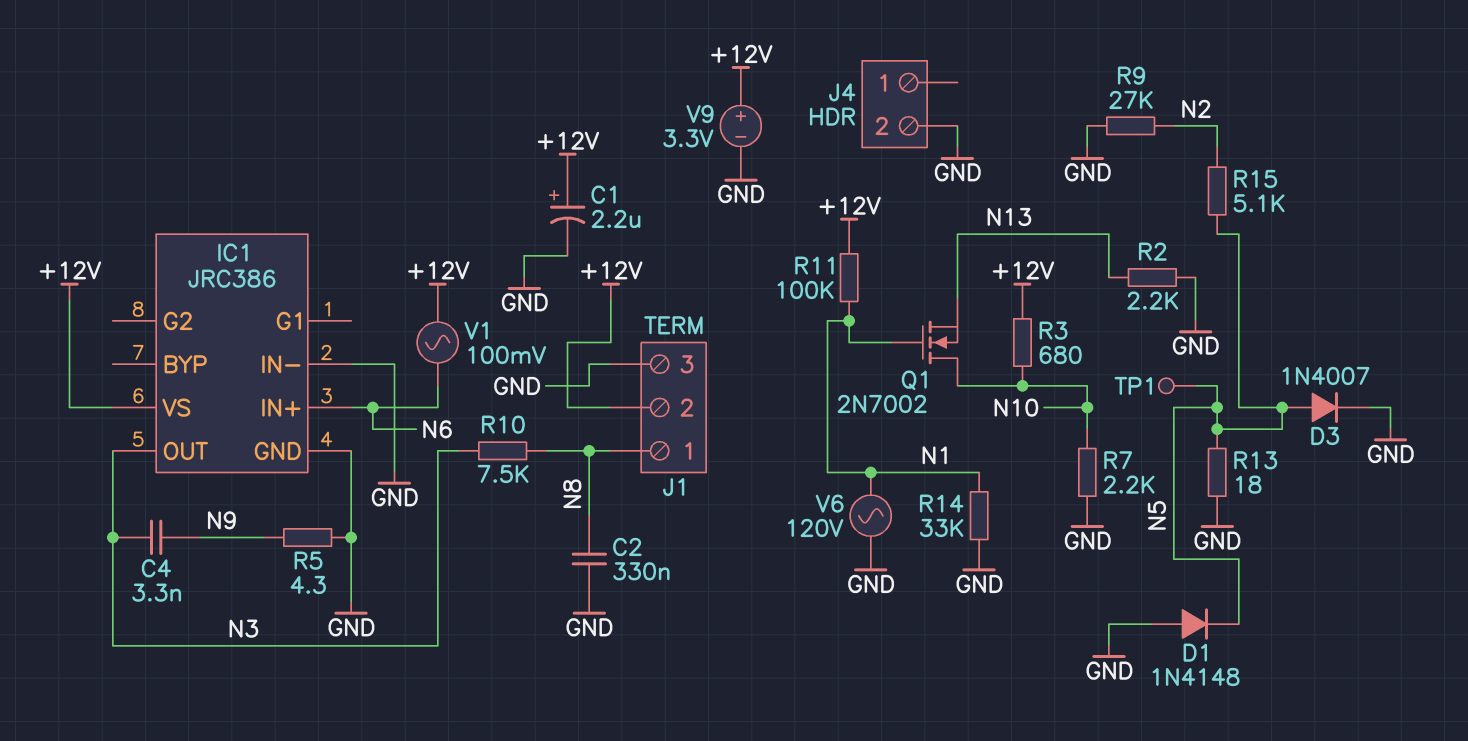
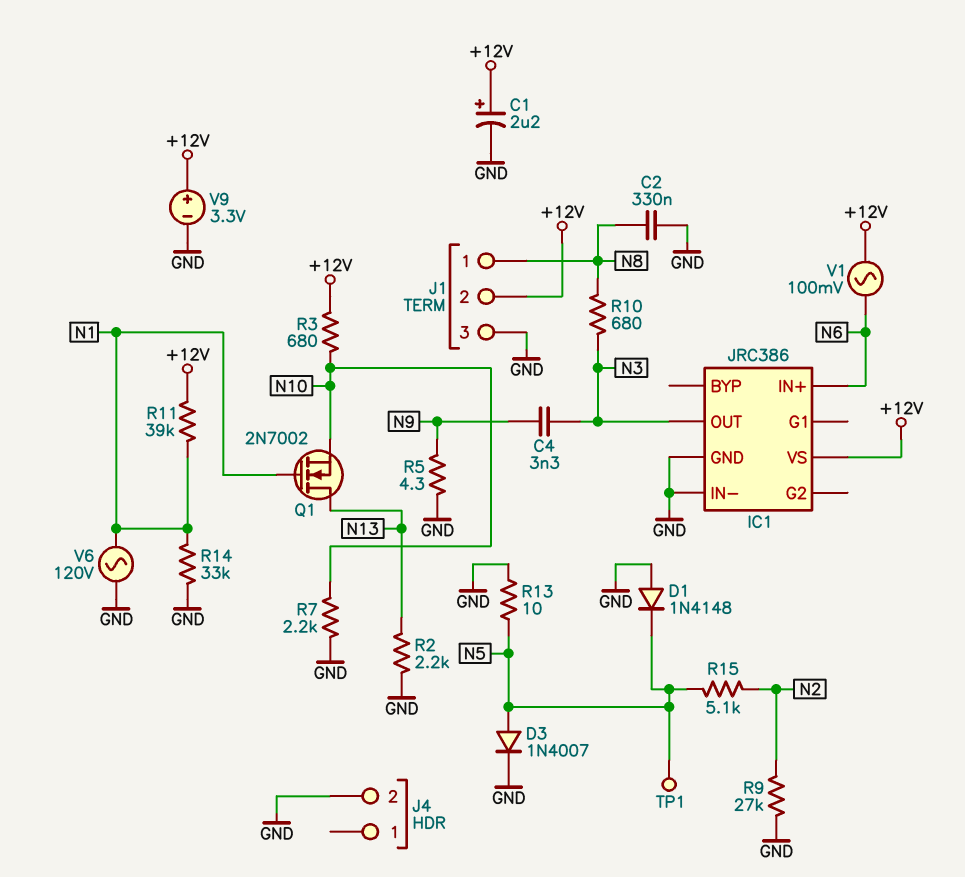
Q1: NMOS 2N7002 (G N1, D N10, S N13) -> NMOS 2N7002 (G N1, D N13, S N10)
R10: 7.5k (N3, N8) -> 680 (N3, N8)
R11: 100k (+12V, N1) -> 39k (+12V, N1)
R13: 18 (GND, N5) -> 10 (GND, N5)

